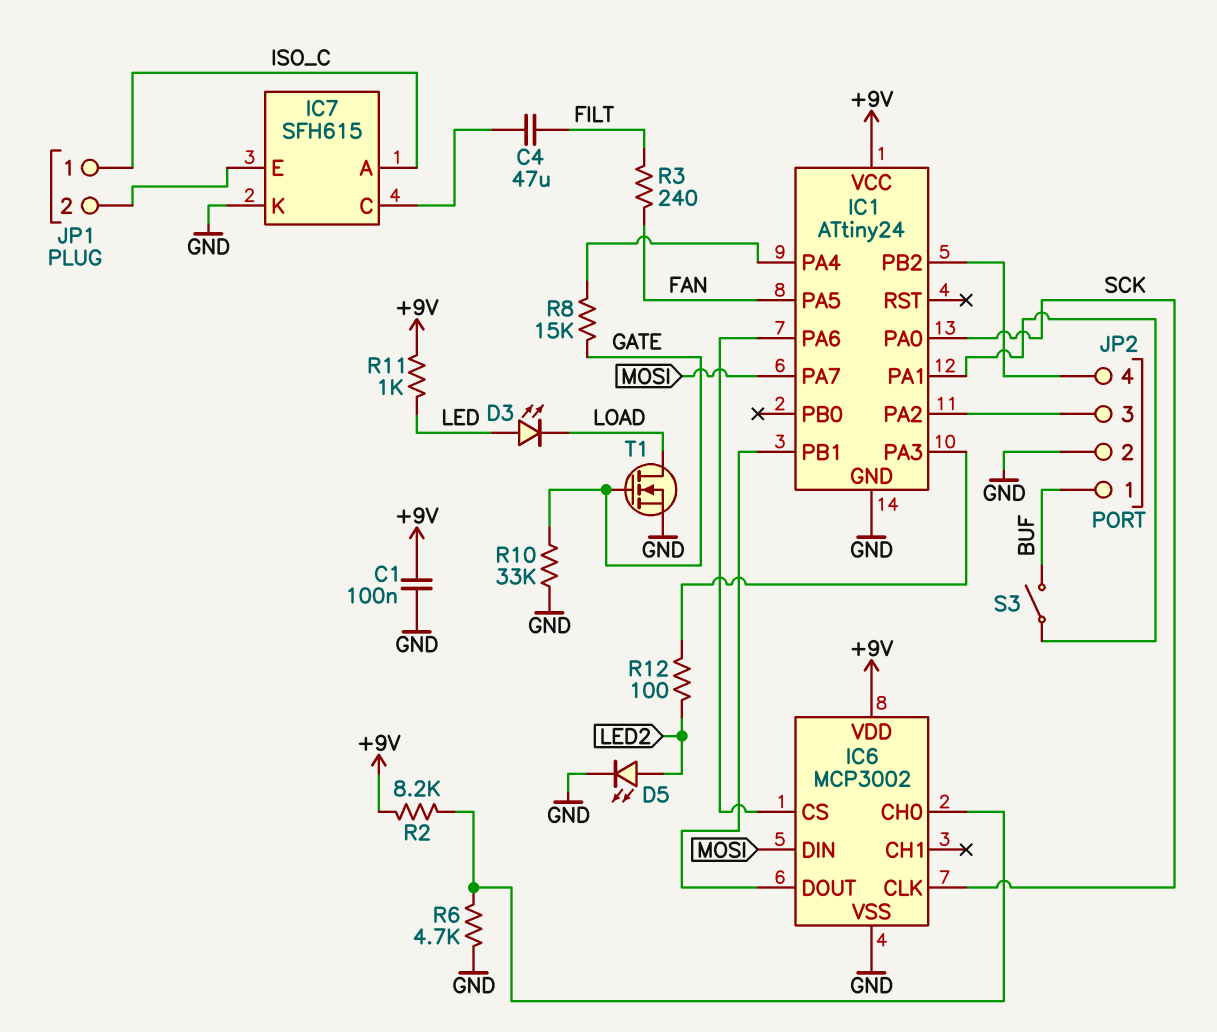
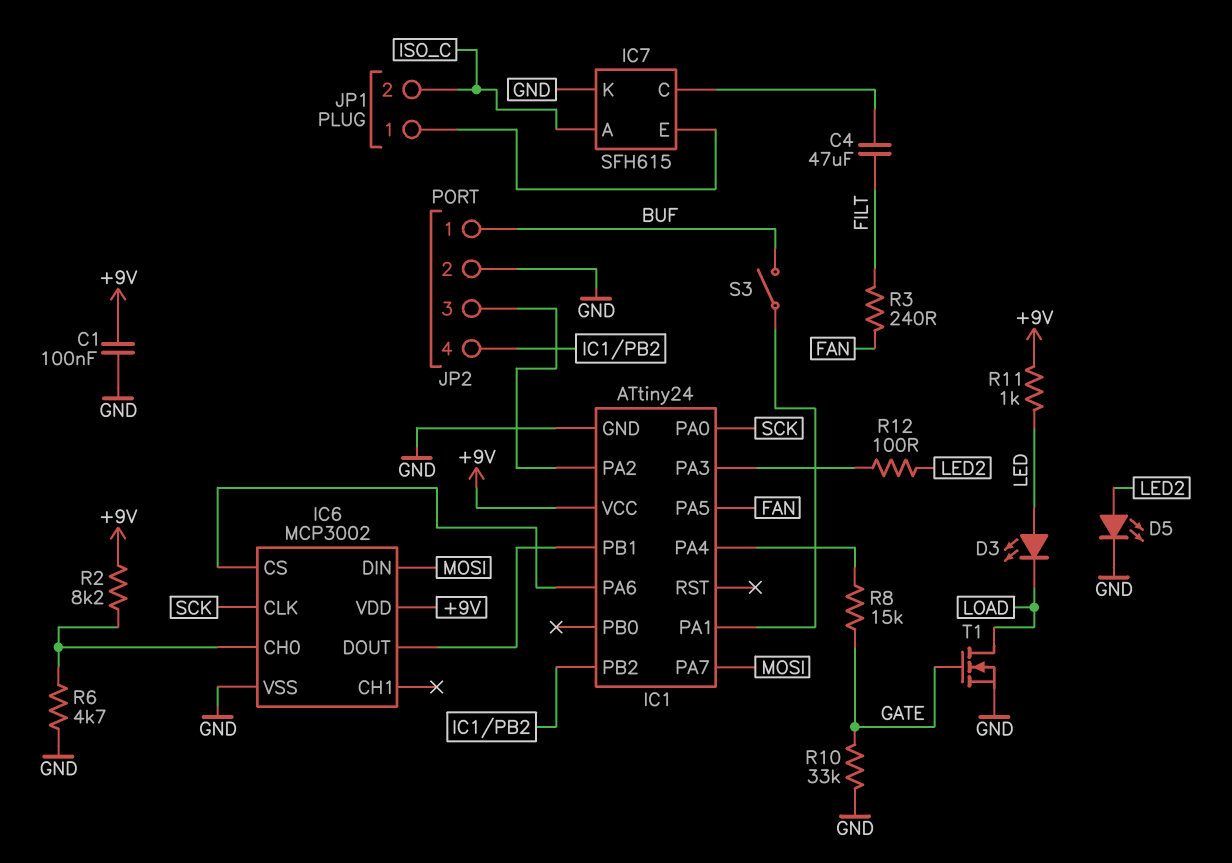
JP1 pin 1: ISO_C -> IC7/E
JP1 pin 2: IC7/E -> ISO_C

